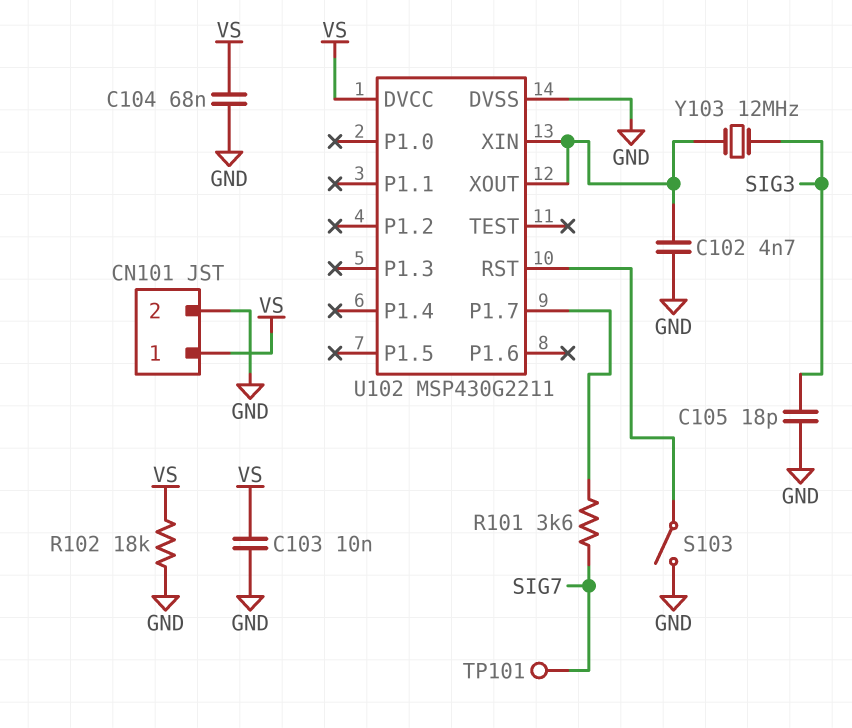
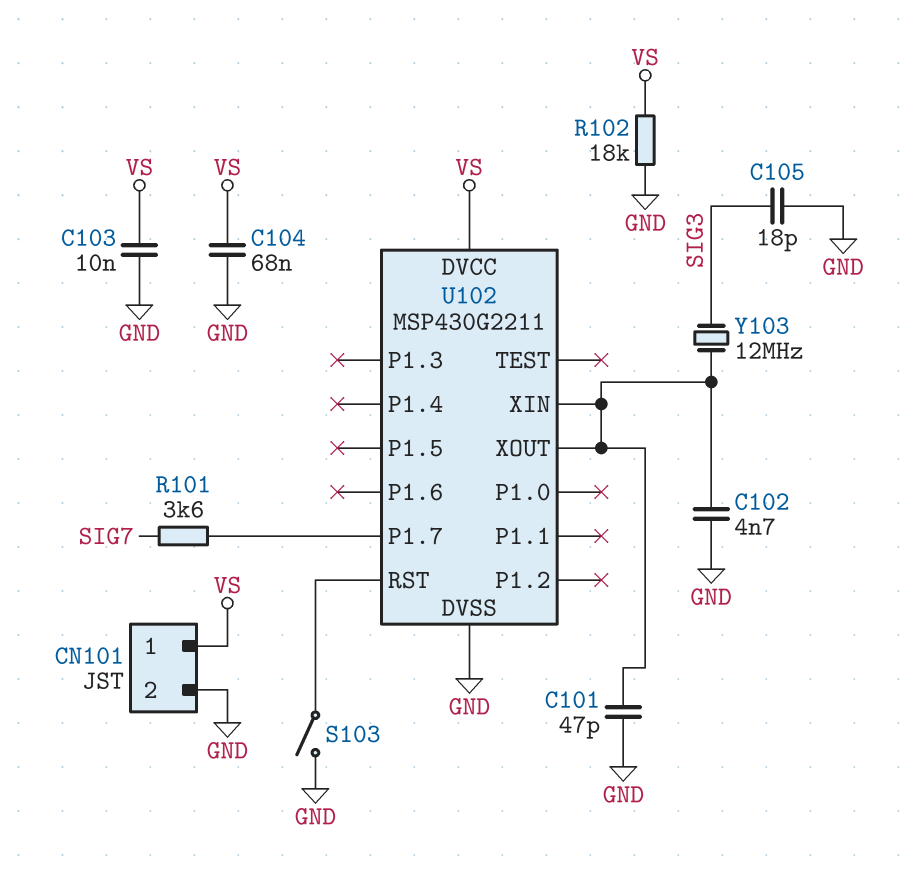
C101: none -> 47pF (GND, U102/XIN)
TP101: test point (SIG7) -> none

